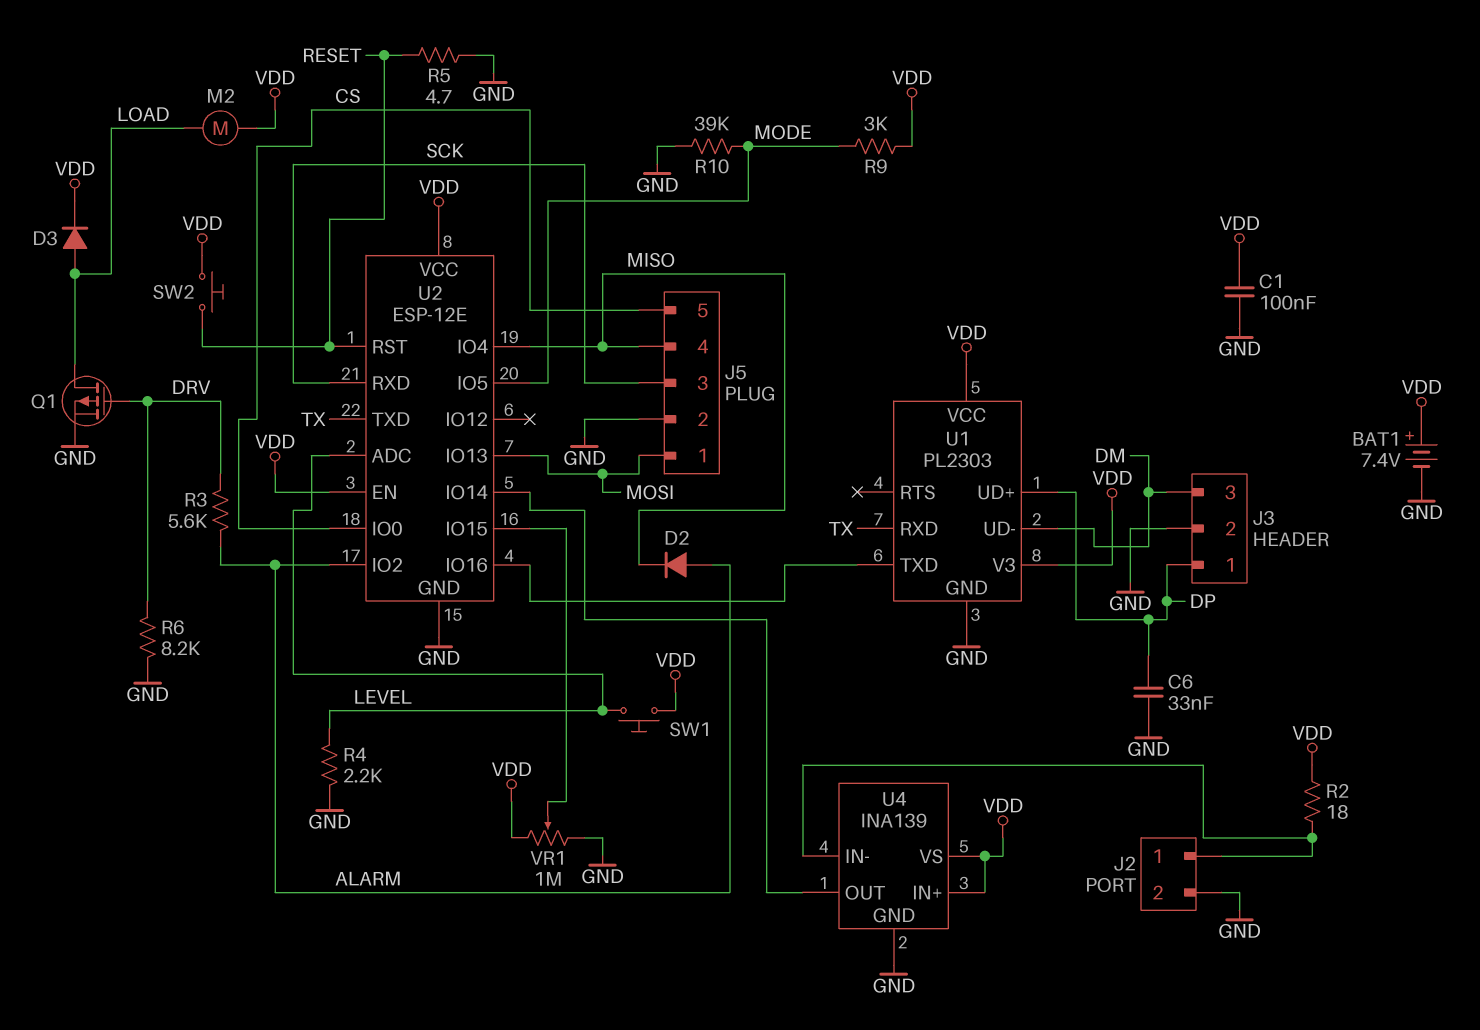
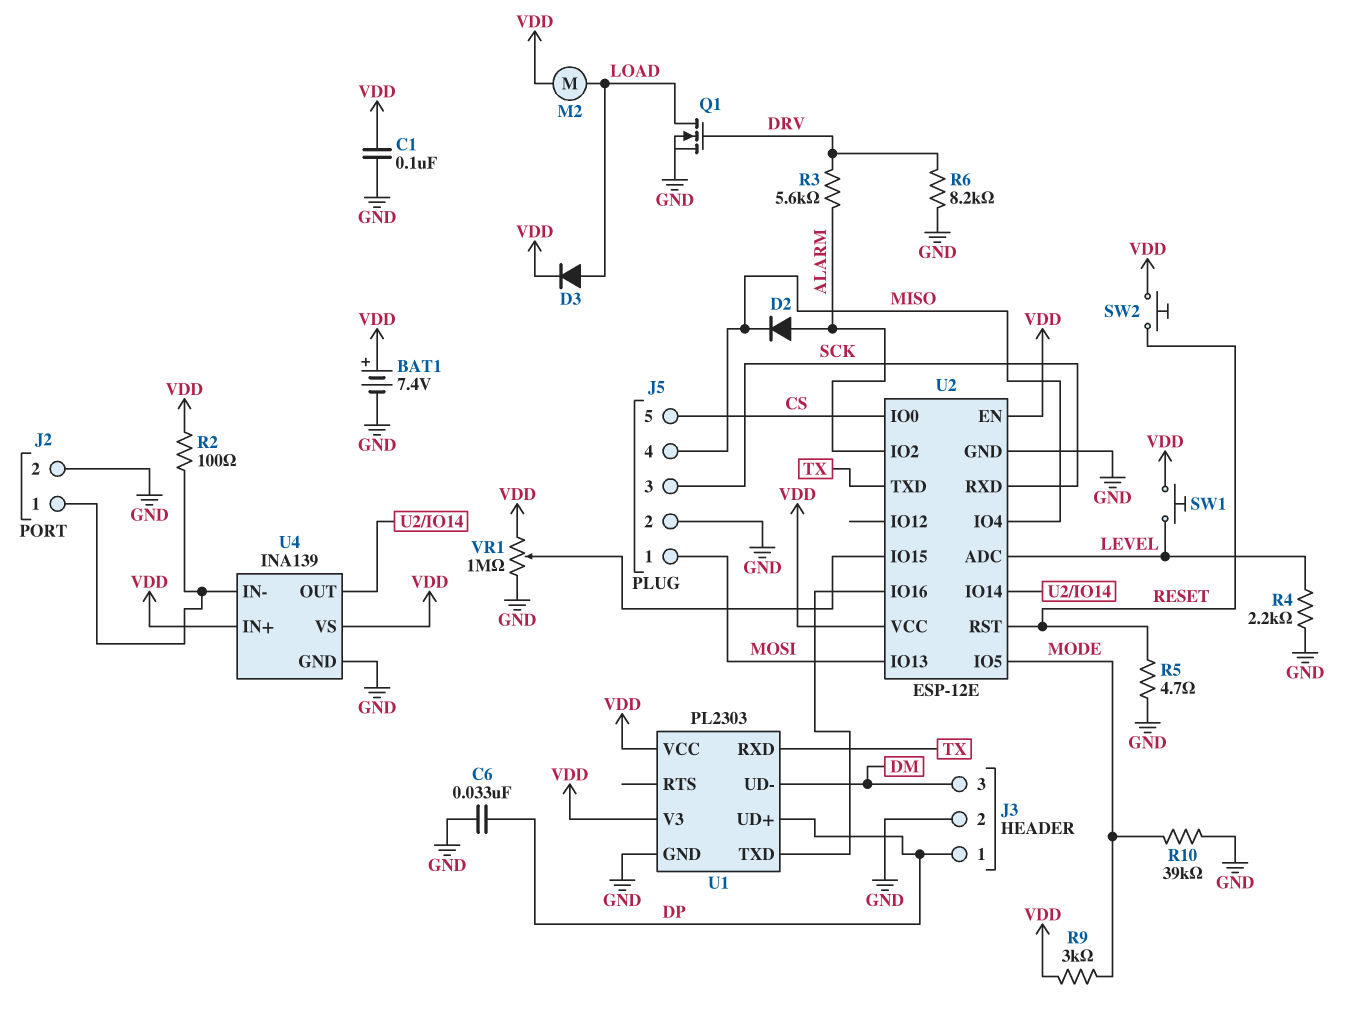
Q1: PMOS (G DRV, D LOAD, S GND) -> NMOS (G DRV, D LOAD, S GND)
R2: 18 (J2/1, VDD) -> 100 (J2/1, VDD)

